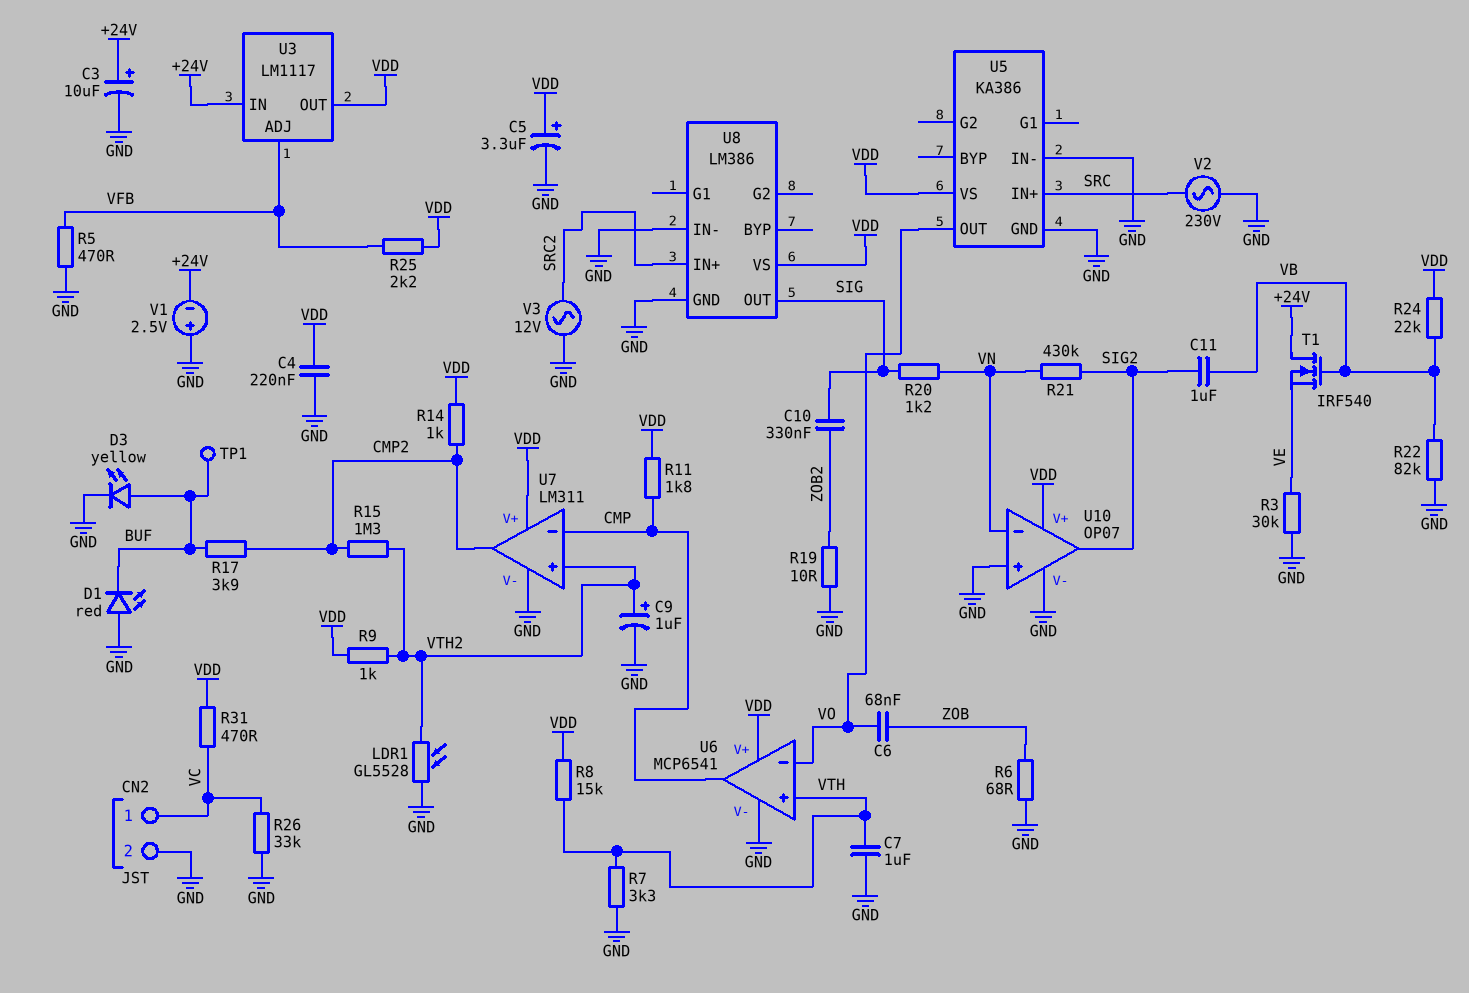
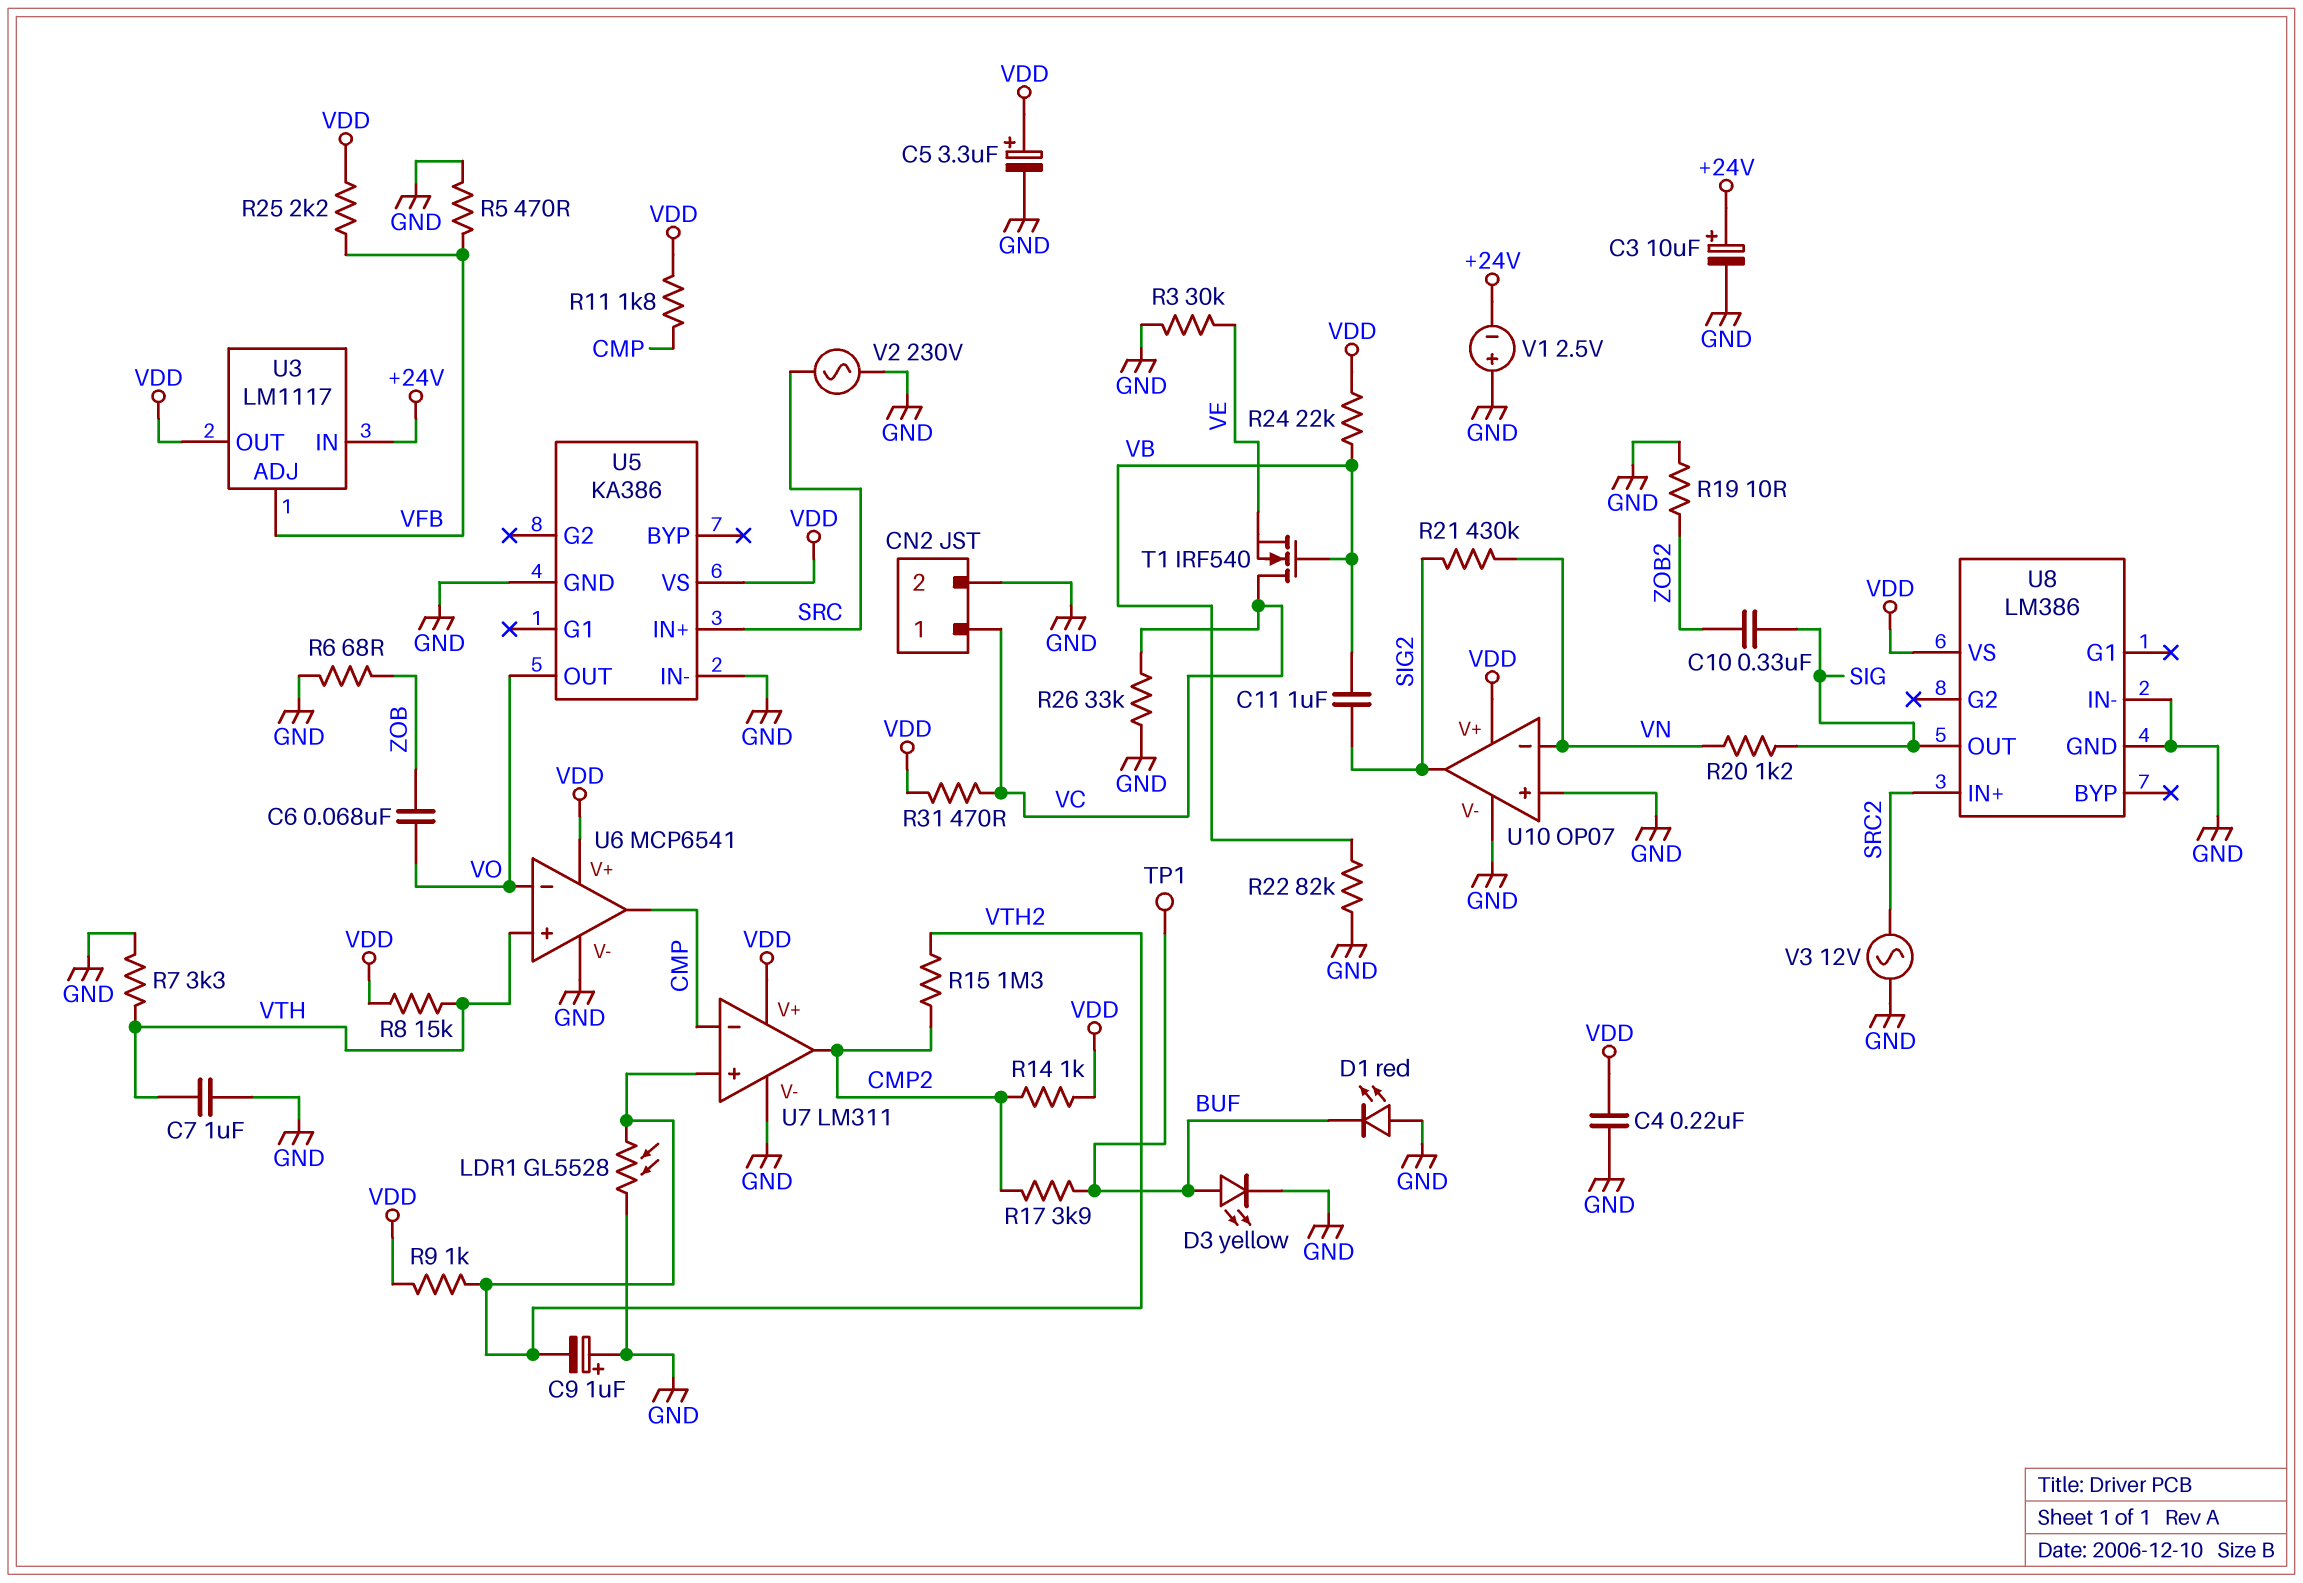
C9: 1uF (plus VTH2, minus GND) -> 1uF (plus GND, minus VTH2)
T1: NMOS IRF540 (G VB, D +24V, S VE) -> NMOS IRF540 (G VB, D VC, S VE)

